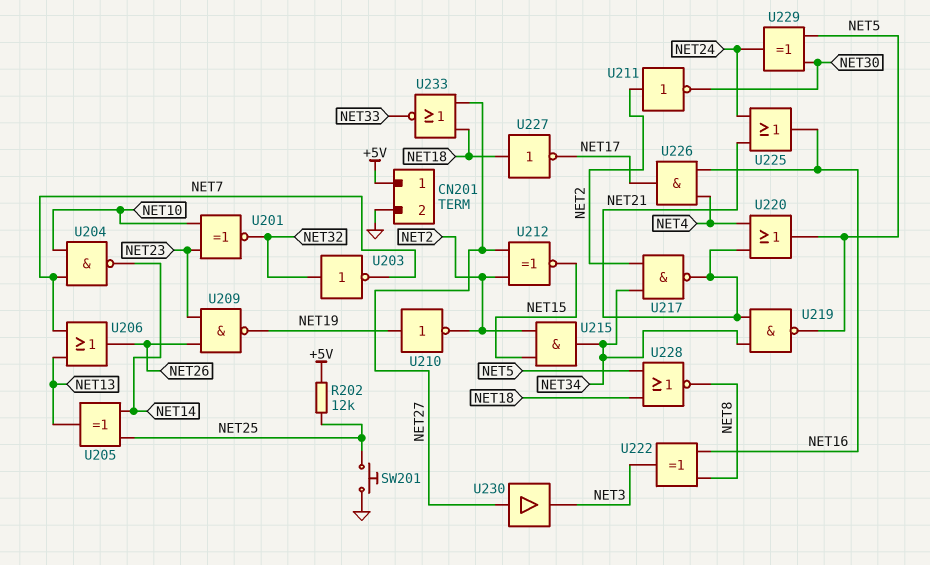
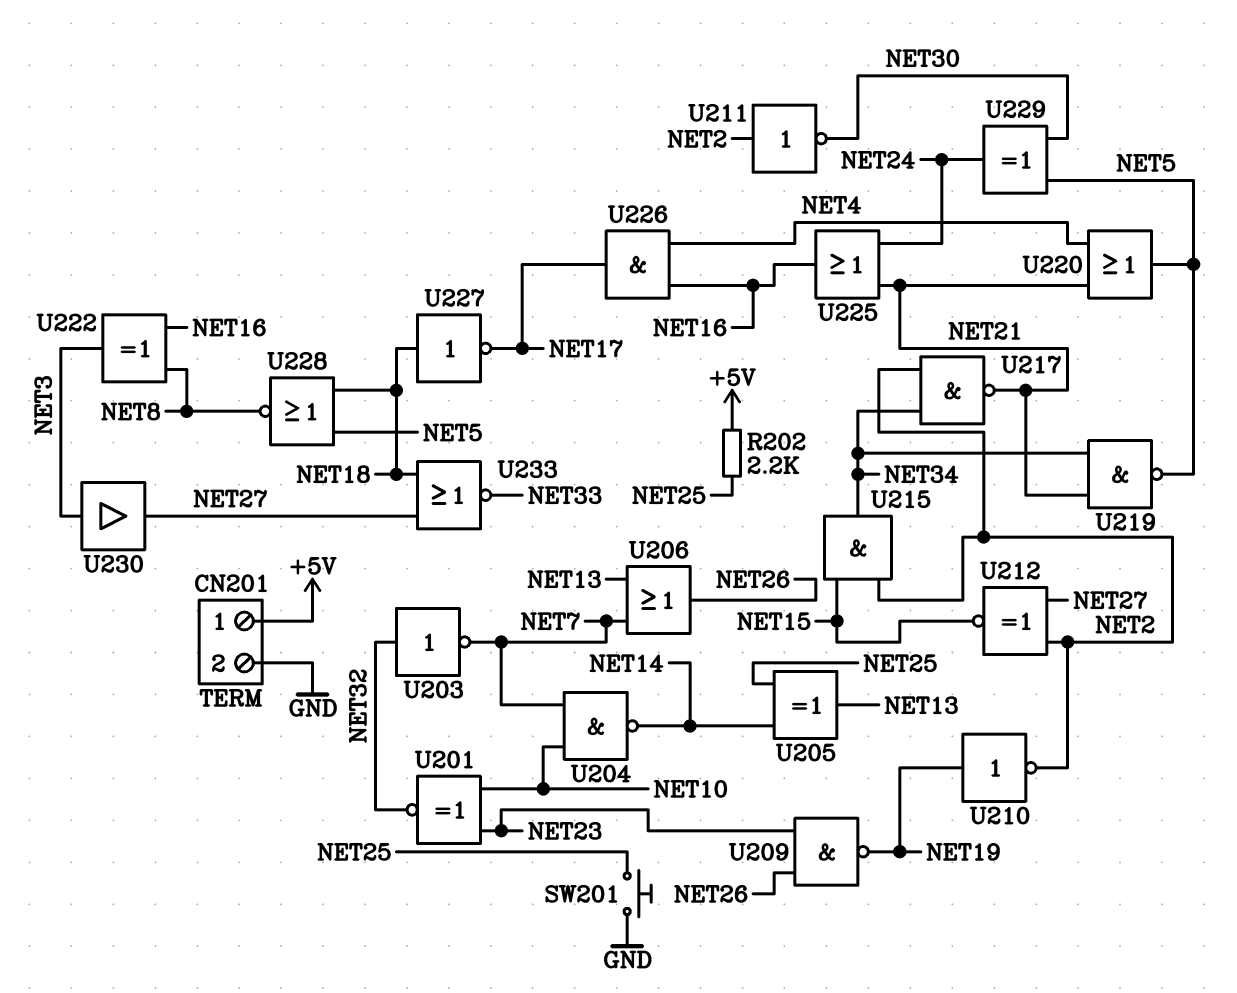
R202: 12k (+5V, NET25) -> 2.2k (+5V, NET25)
U230: buffer (in NET27, out NET3) -> buffer (in NET3, out NET27)

